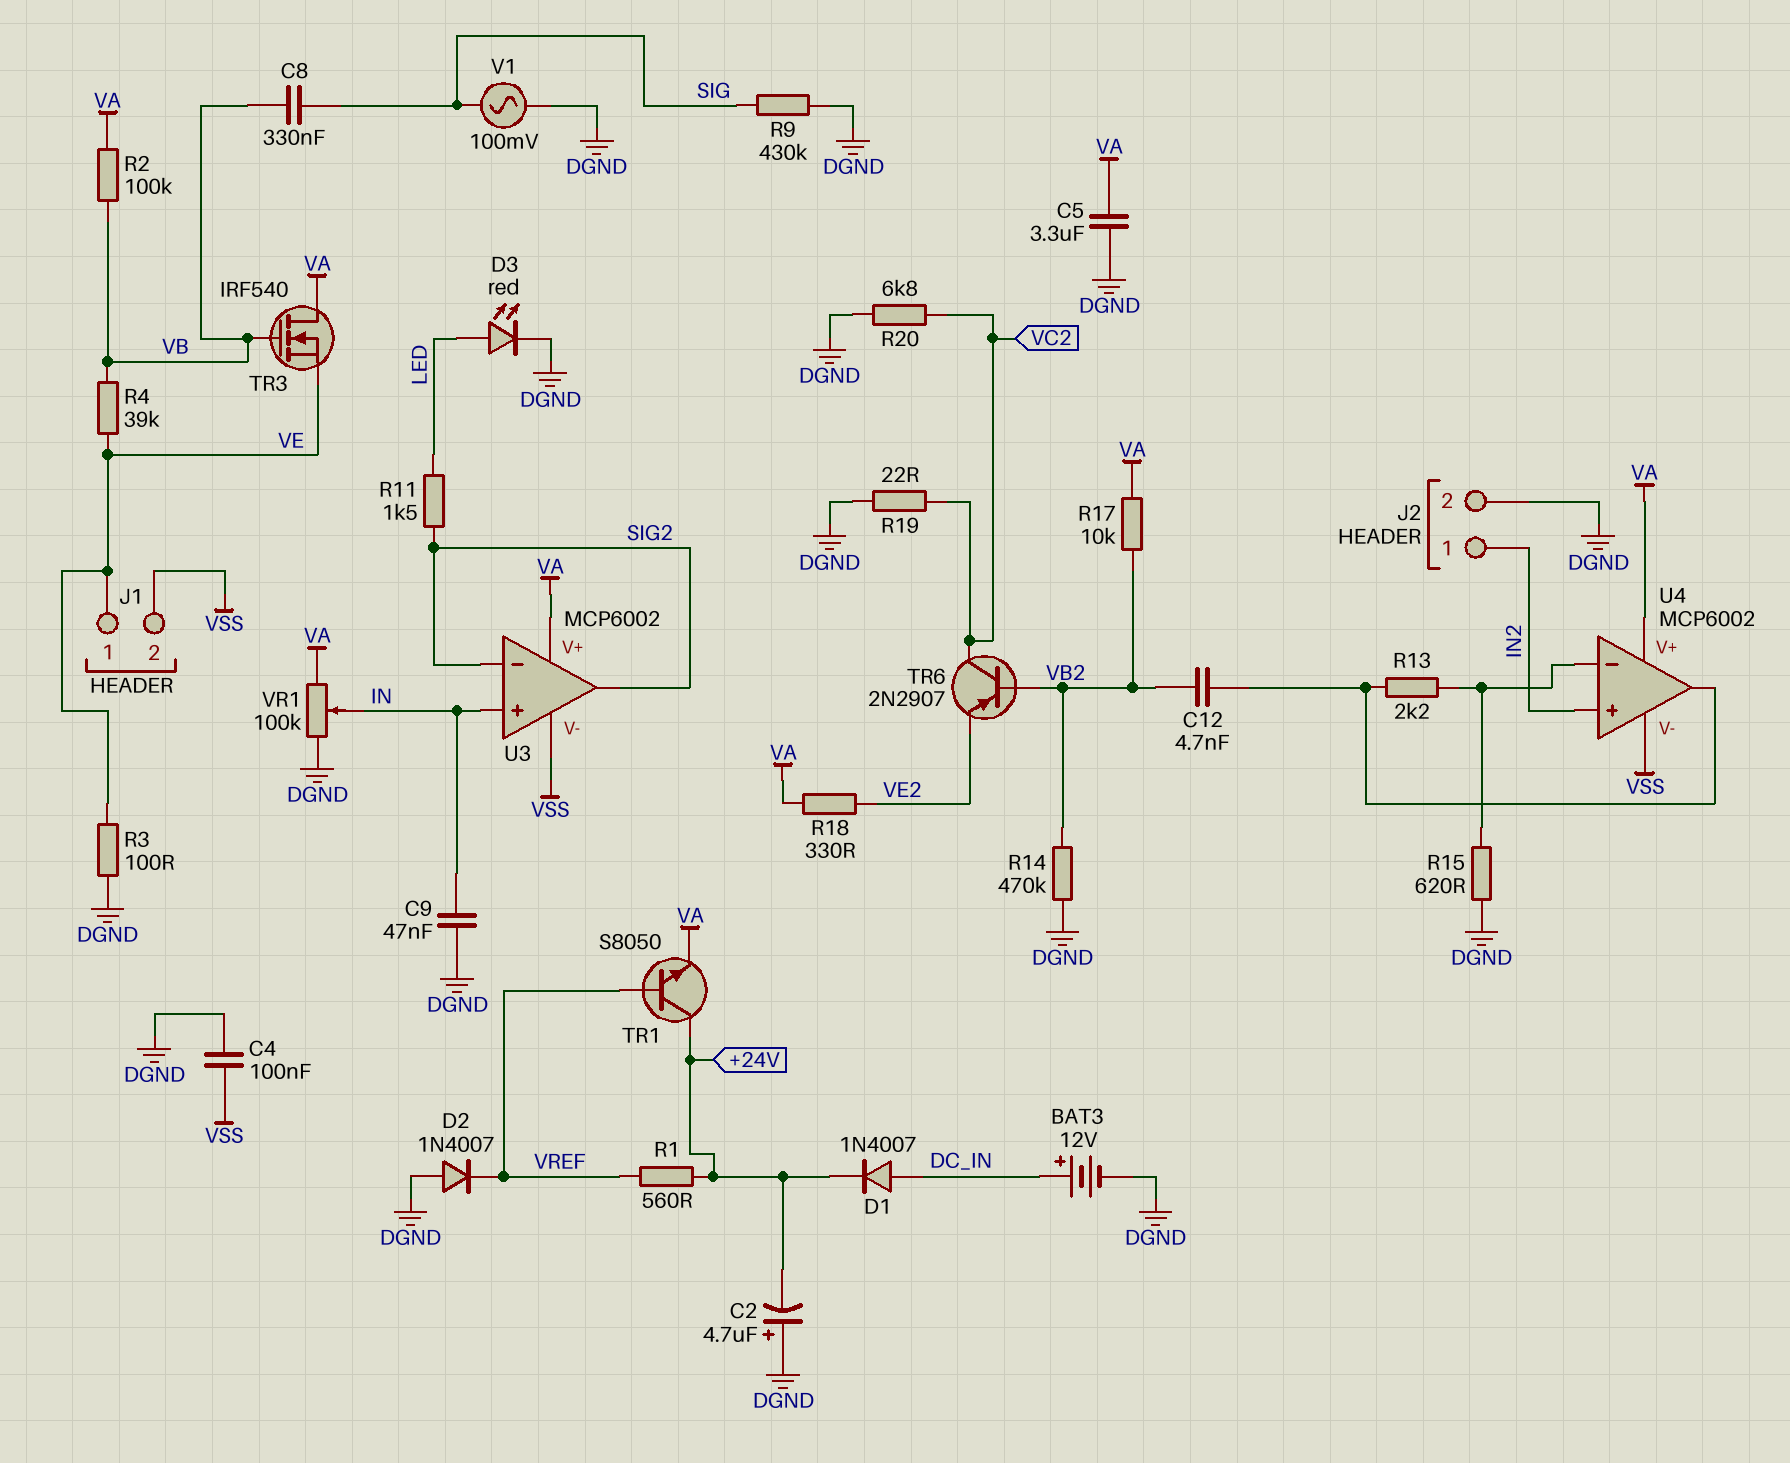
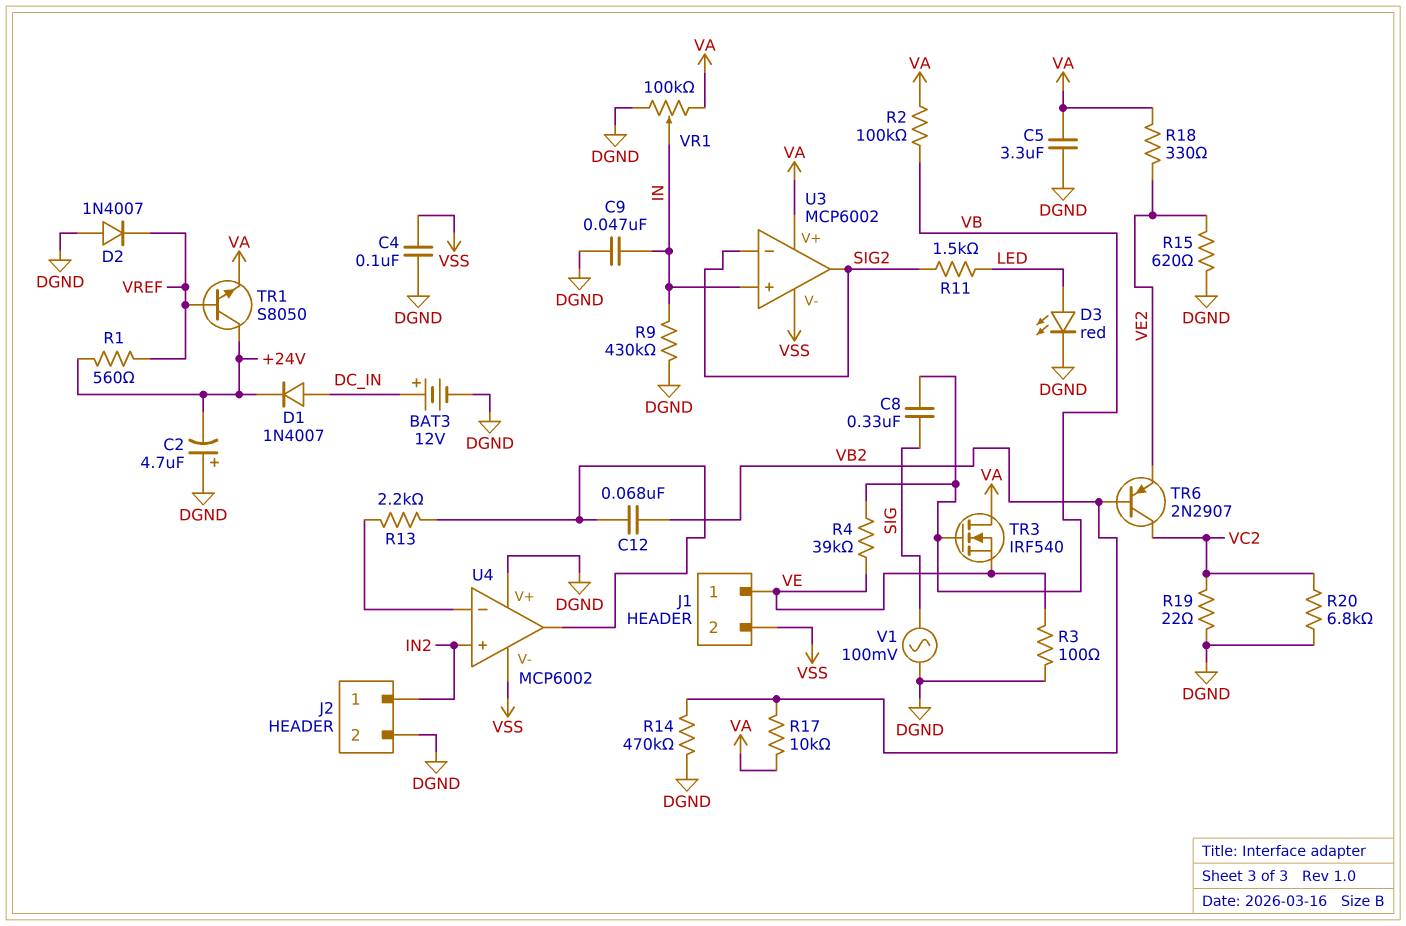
C12: 4.7nF (U4/out, VB2) -> 68nF (U4/out, VB2)
R9: 430k (DGND, SIG) -> 430k (DGND, IN)
R15: 620 (DGND, U4/in-) -> 620 (DGND, VE2)
U4 pin V+: VA -> DGND

